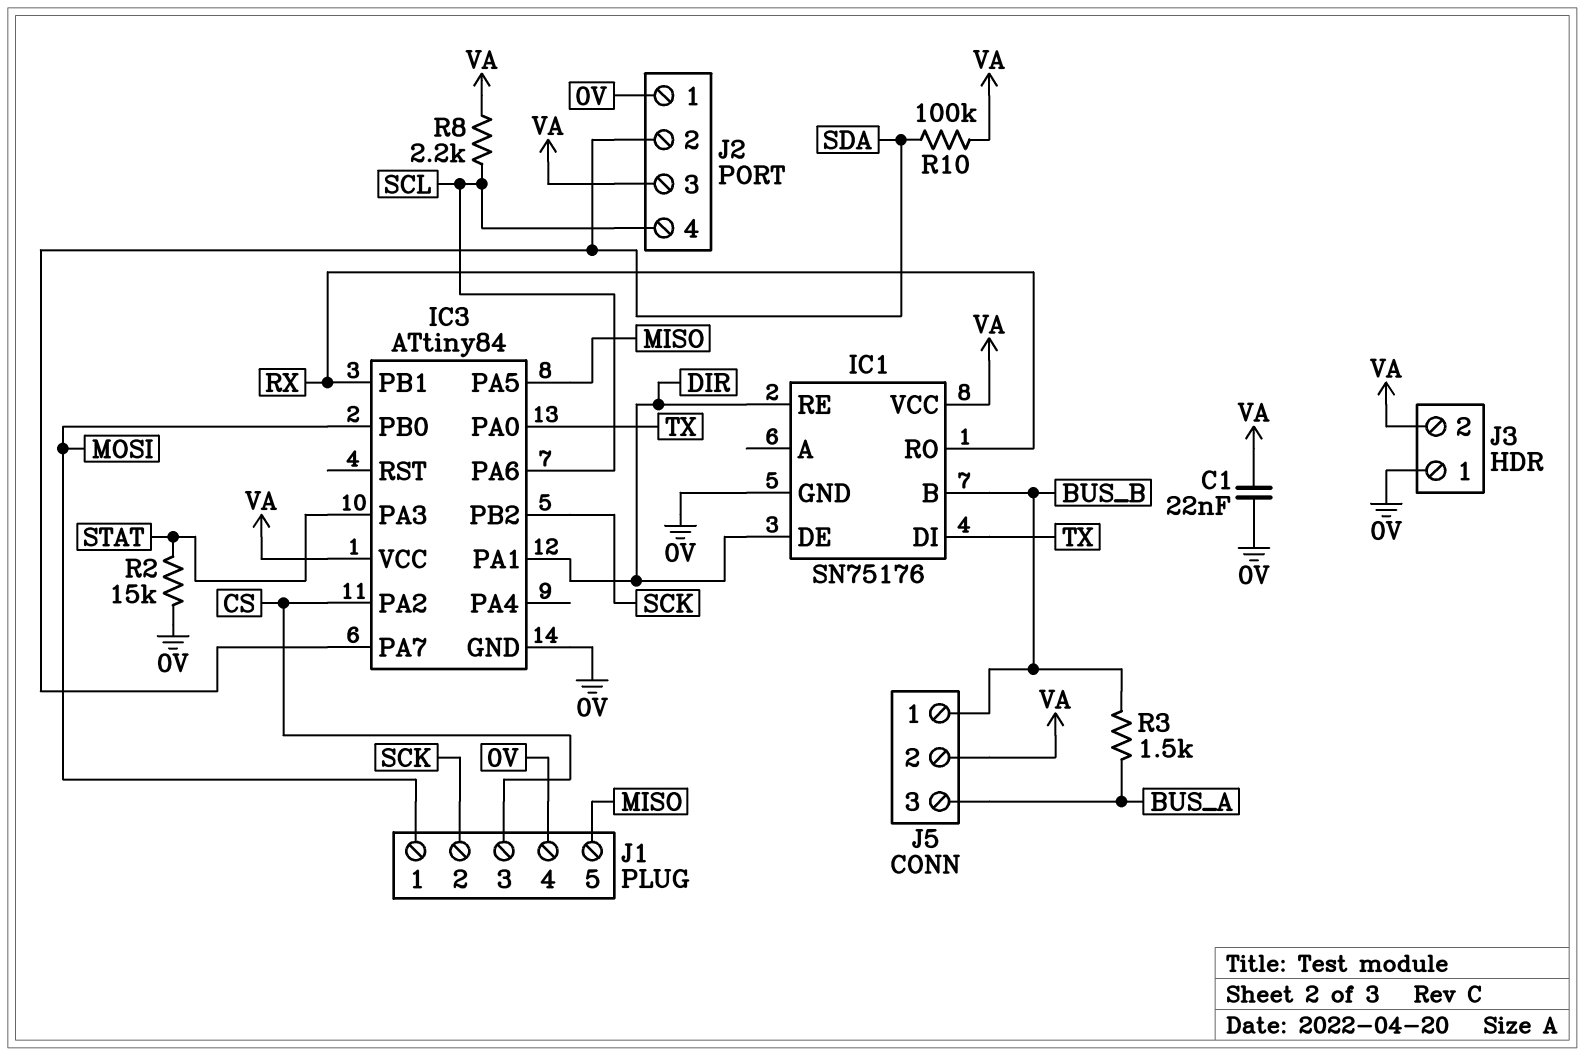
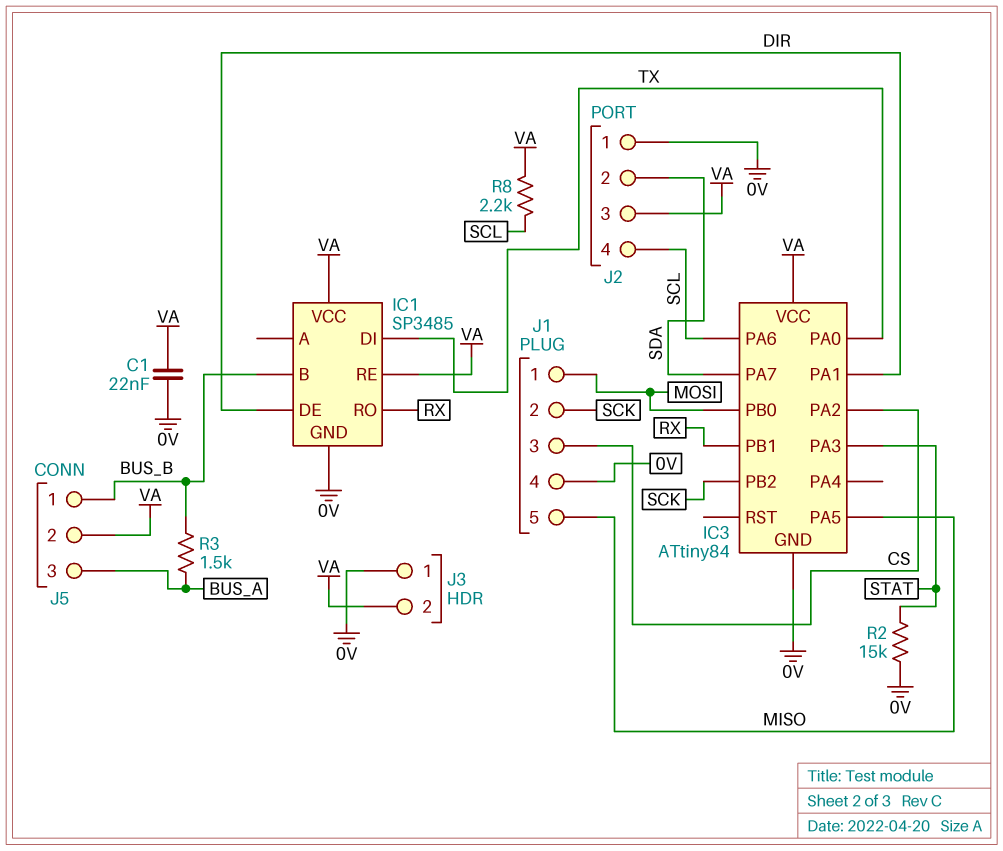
IC1: SN75176 -> SP3485
IC1 pin RE: DIR -> VA
R10: 100k (SDA, VA) -> none

